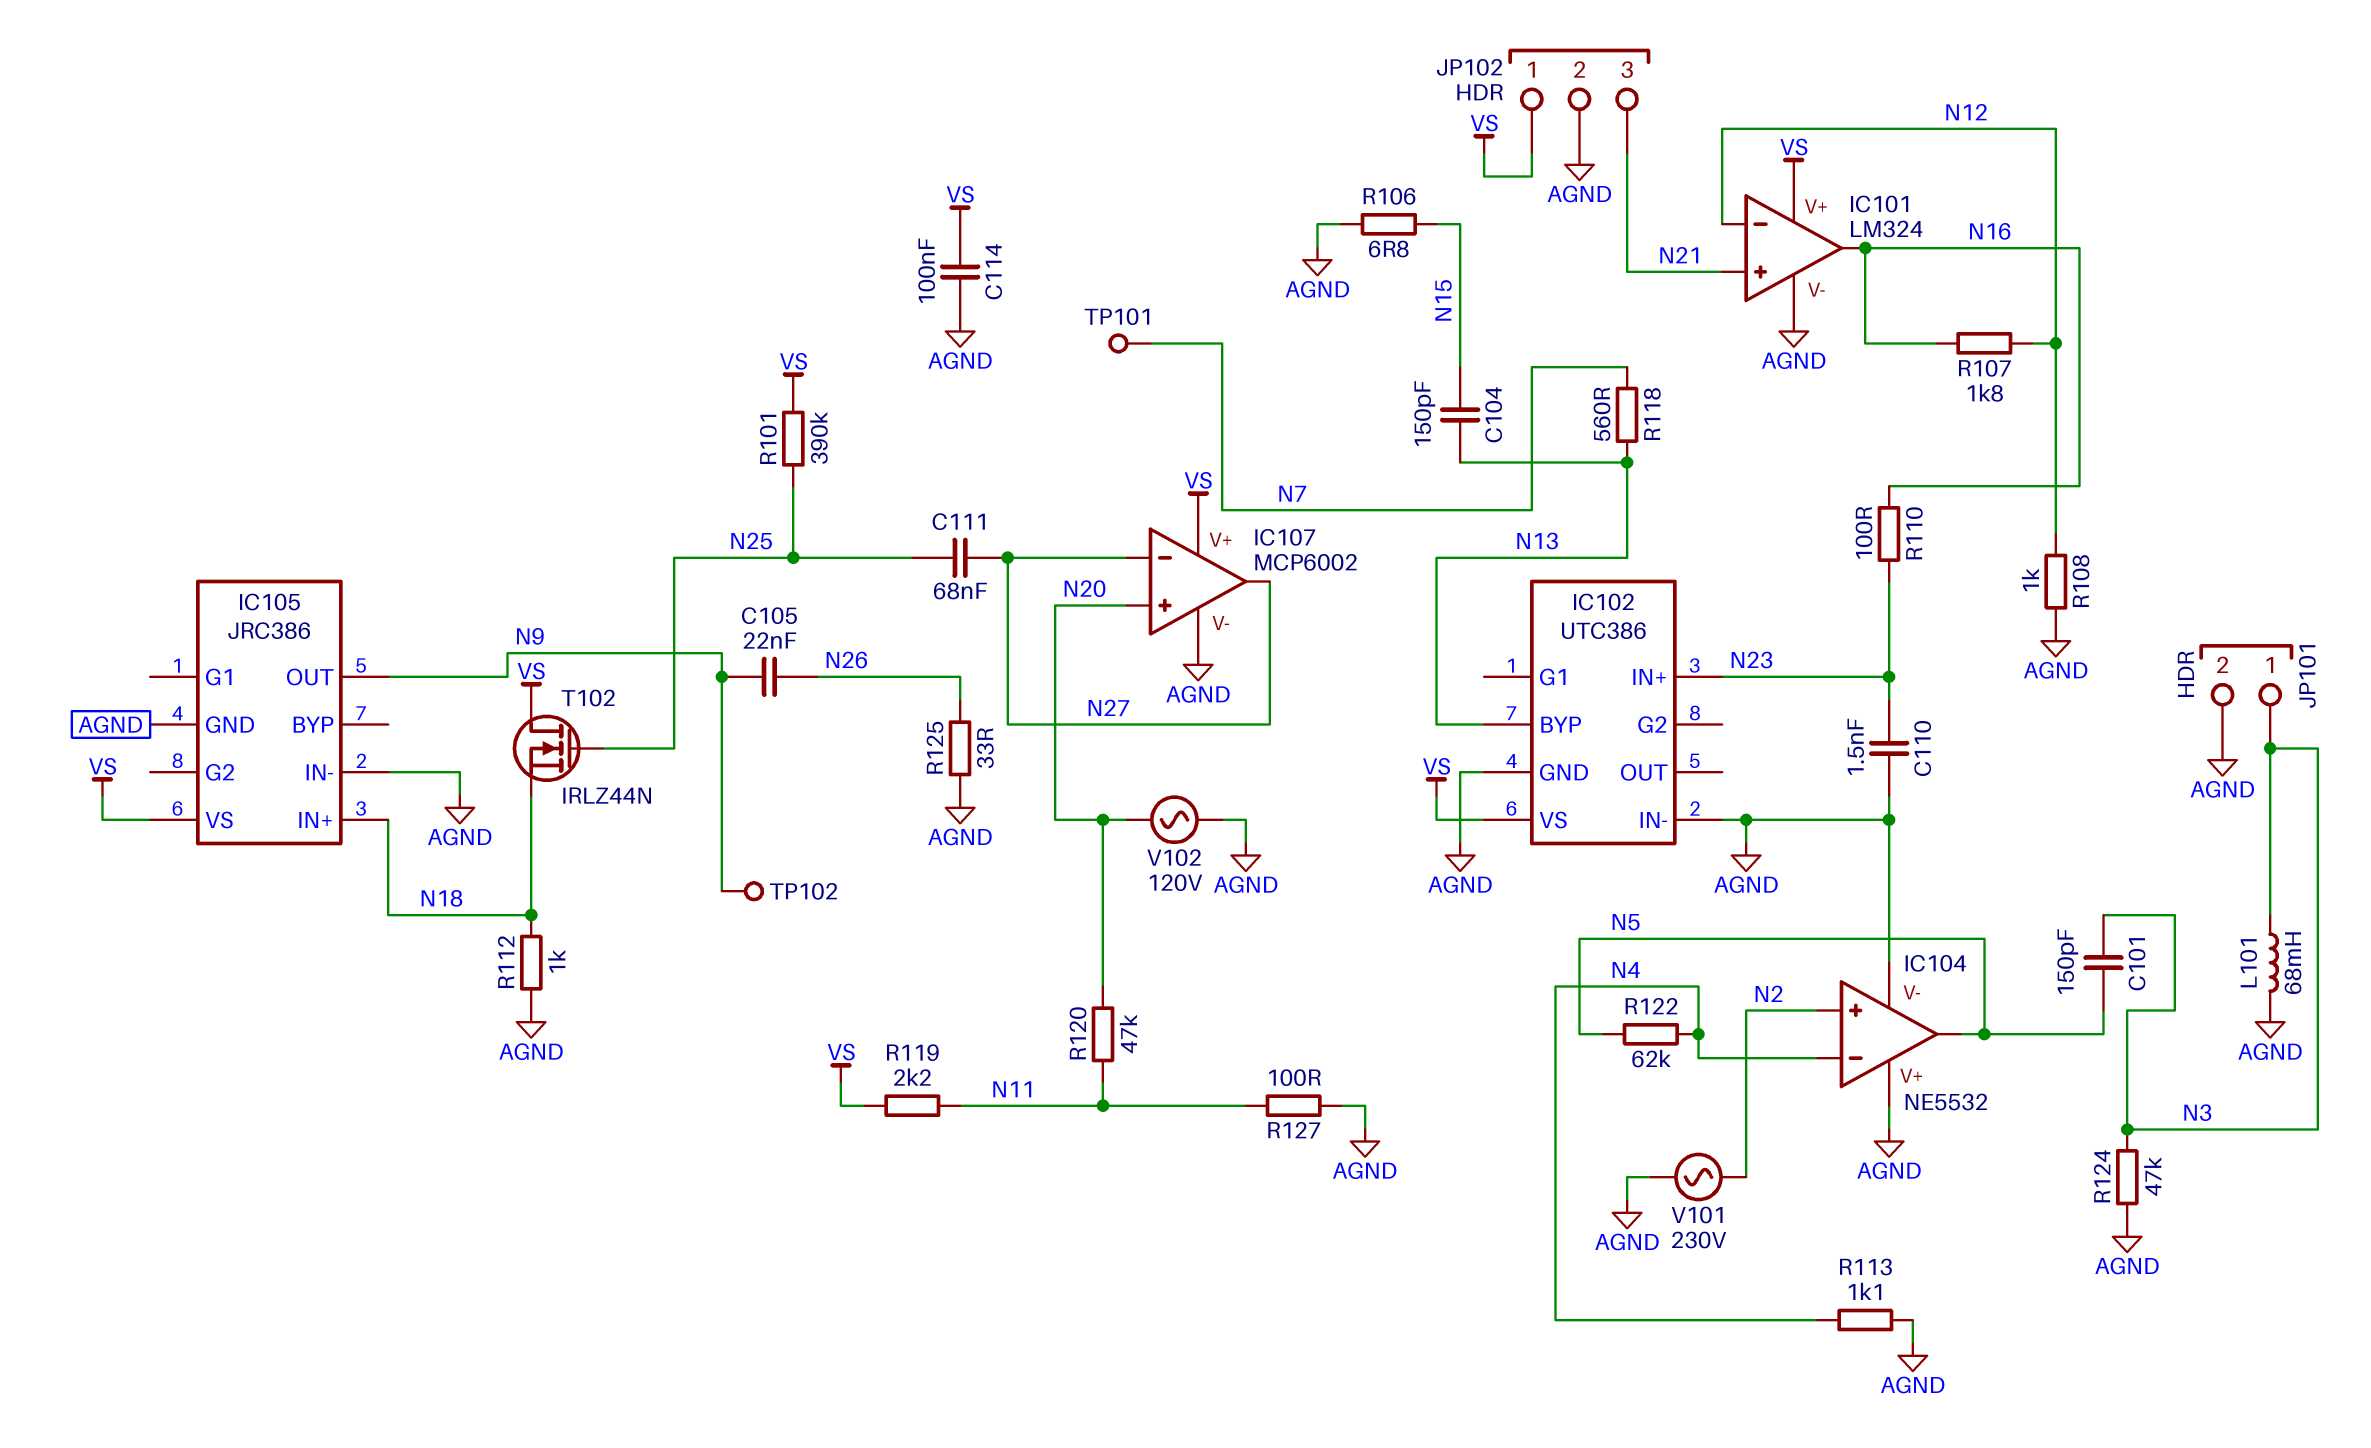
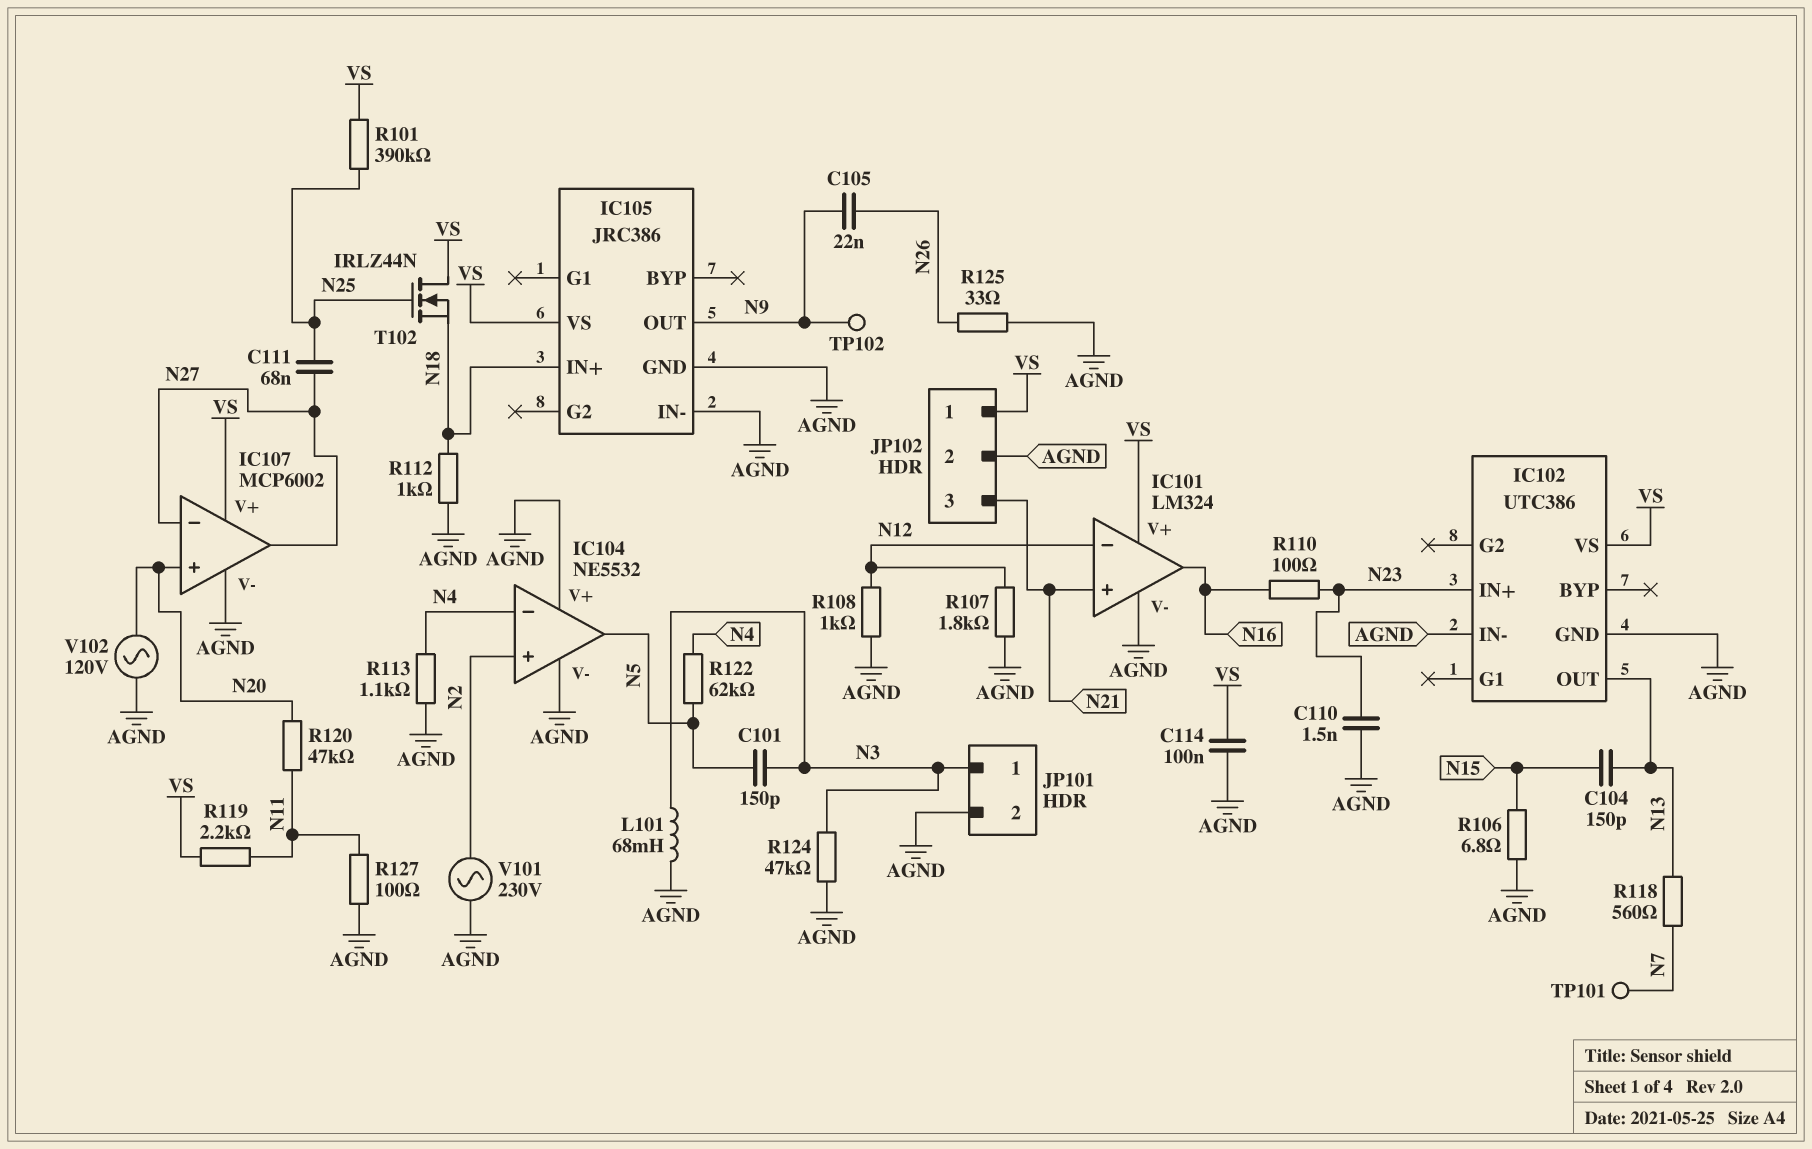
IC102 pin BYP: N13 -> none
IC102 pin OUT: none -> N13
R107: 1.8k (N12, N16) -> 1.8k (AGND, N12)

